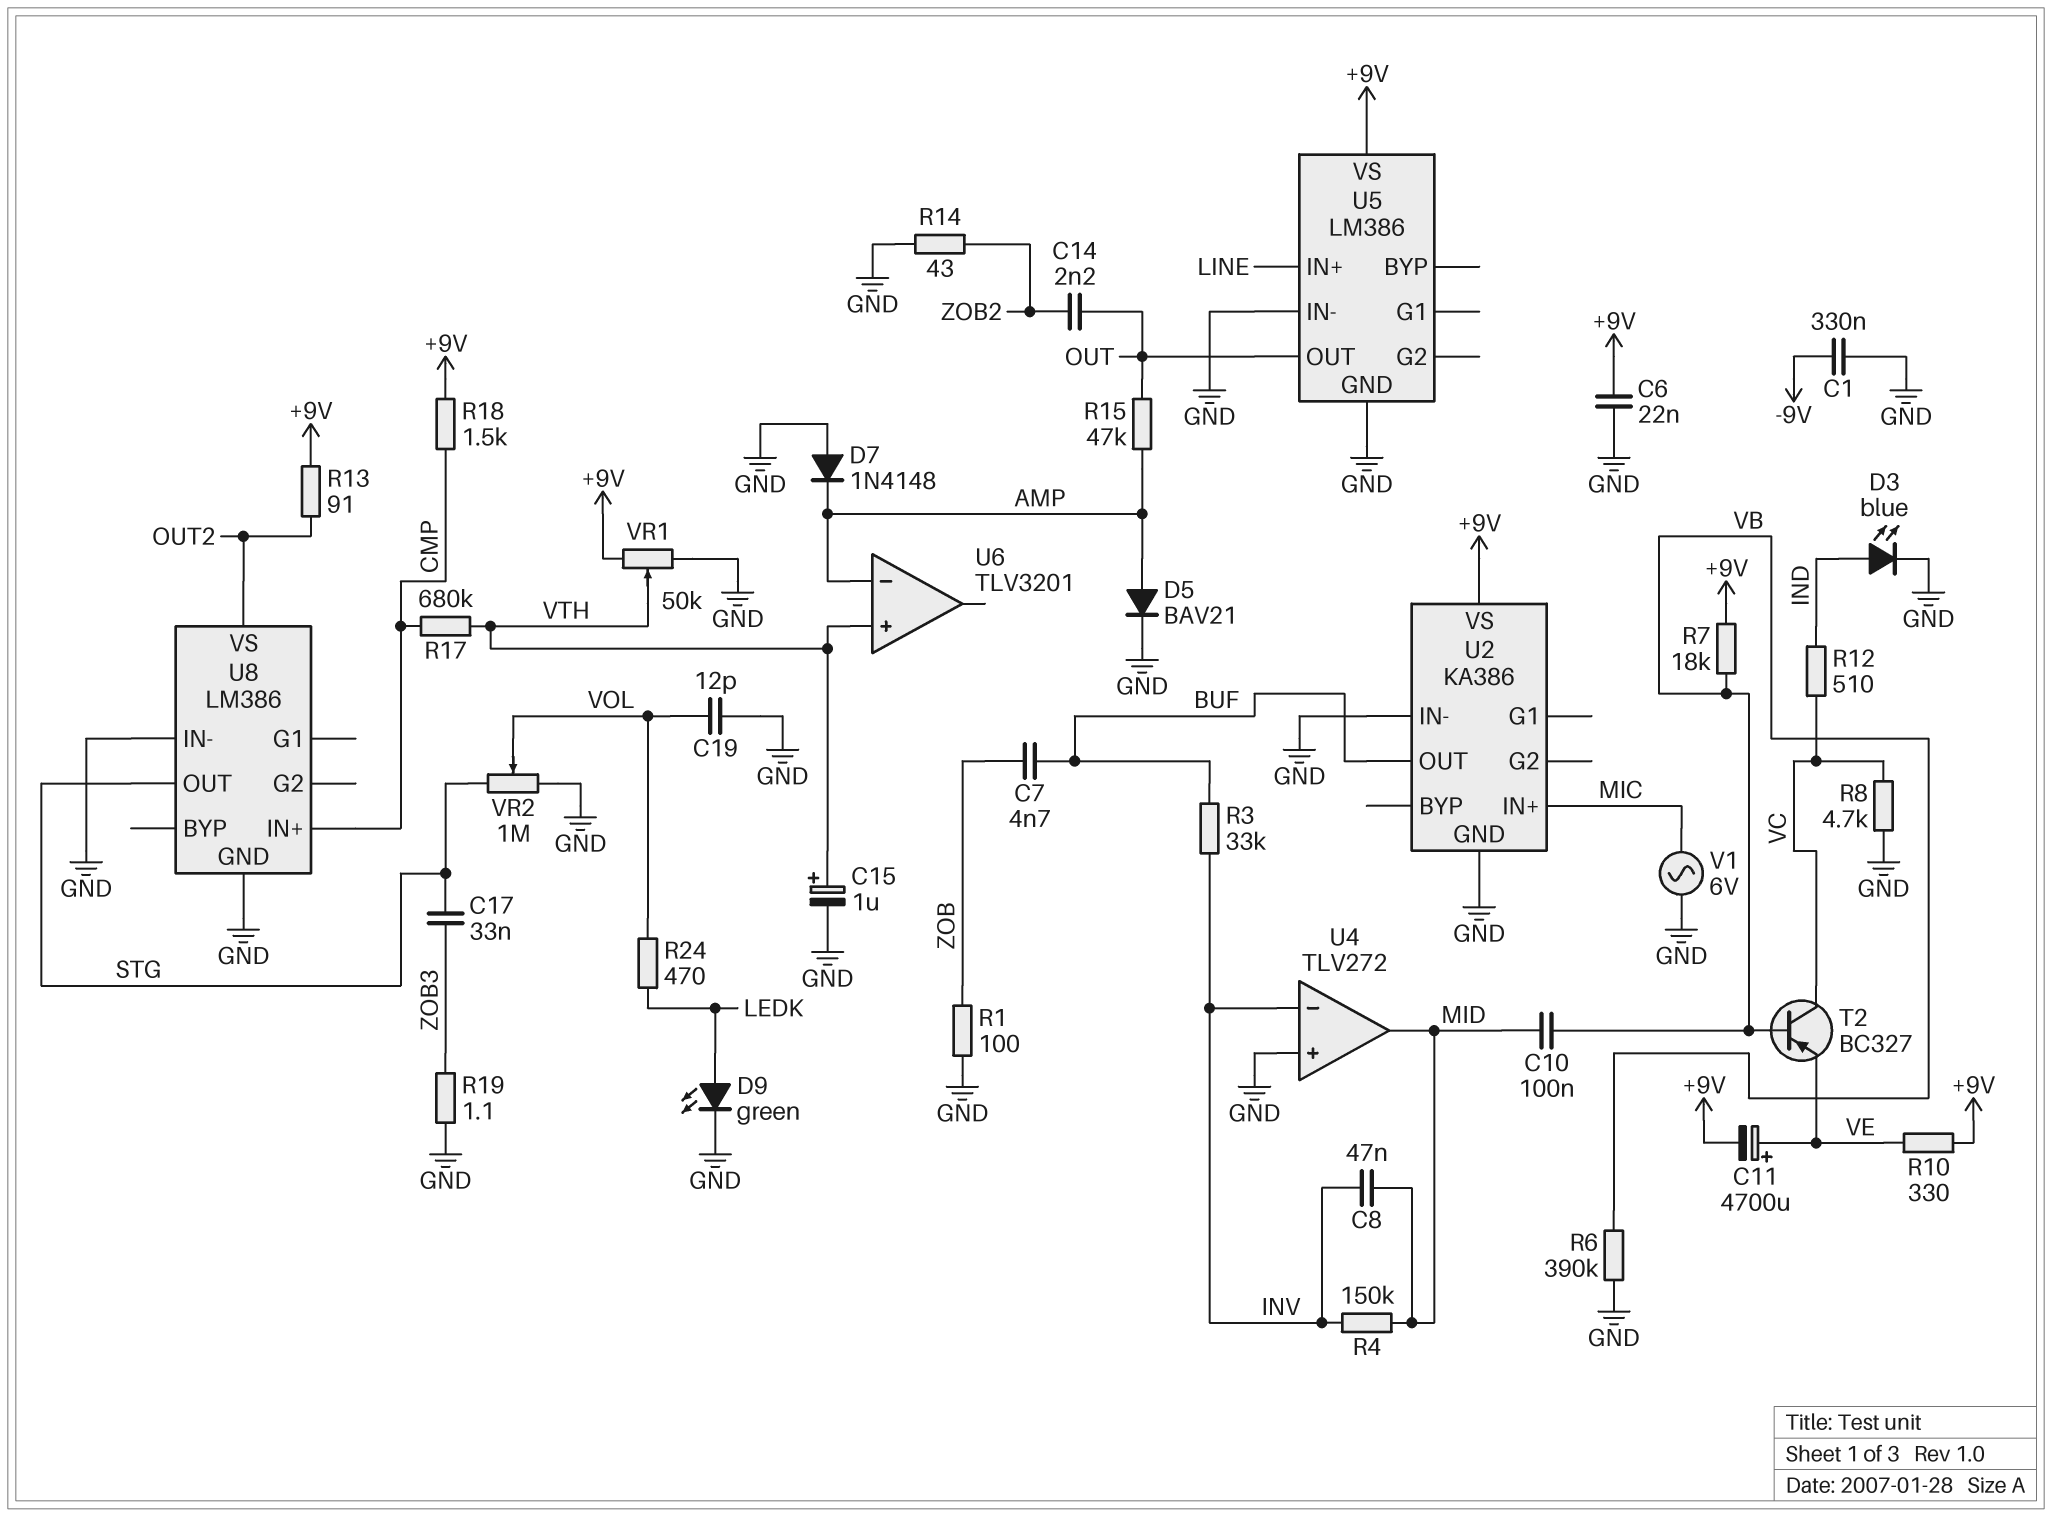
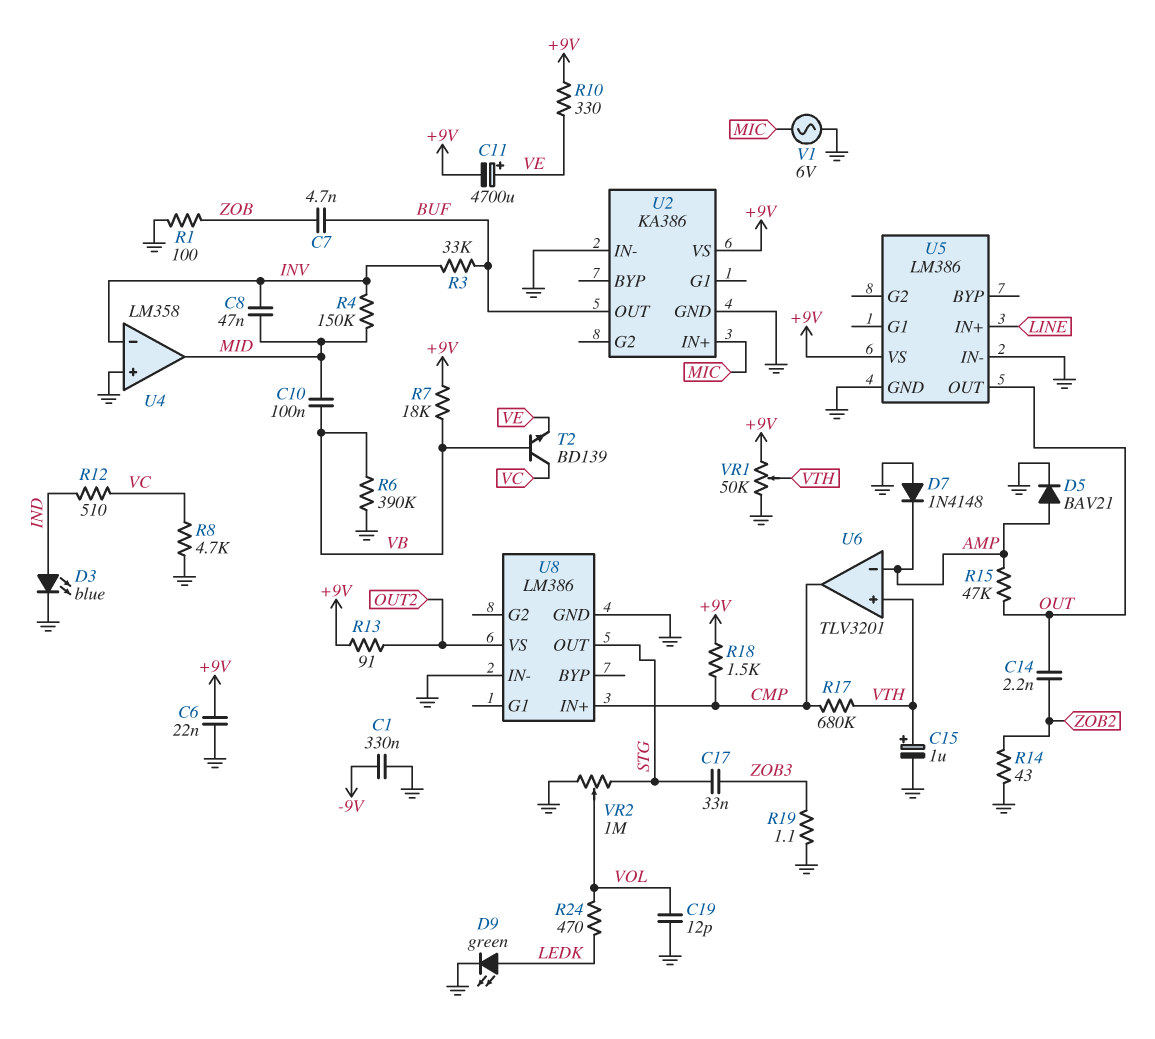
T2: PNP BC327 (B VB, C VC, E VE) -> NPN BD139 (B VB, C VC, E VE)
U4: TLV272 -> LM358
U6 pin out: none -> CMP

